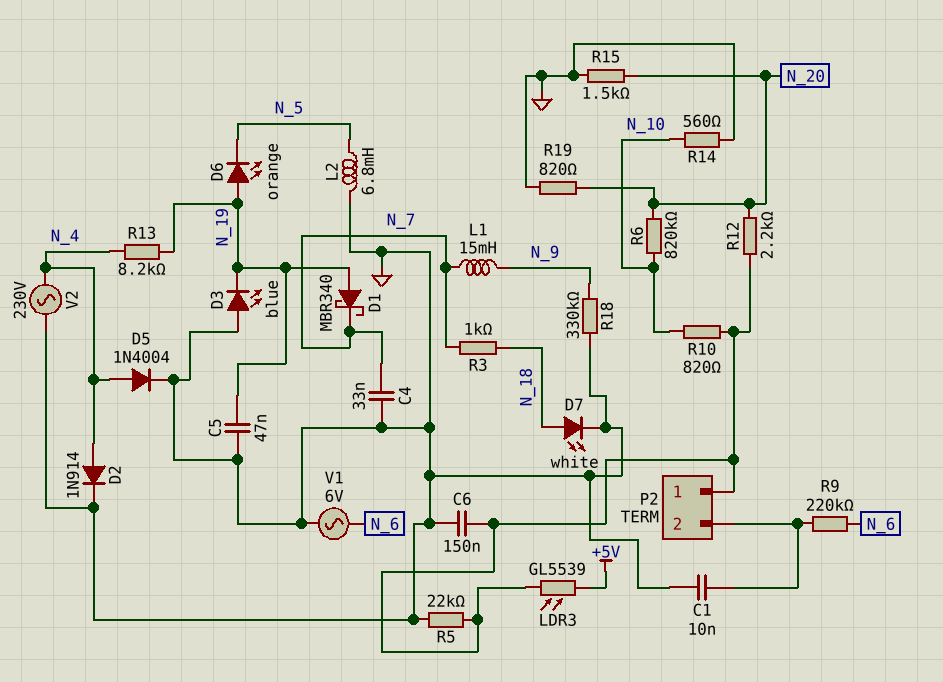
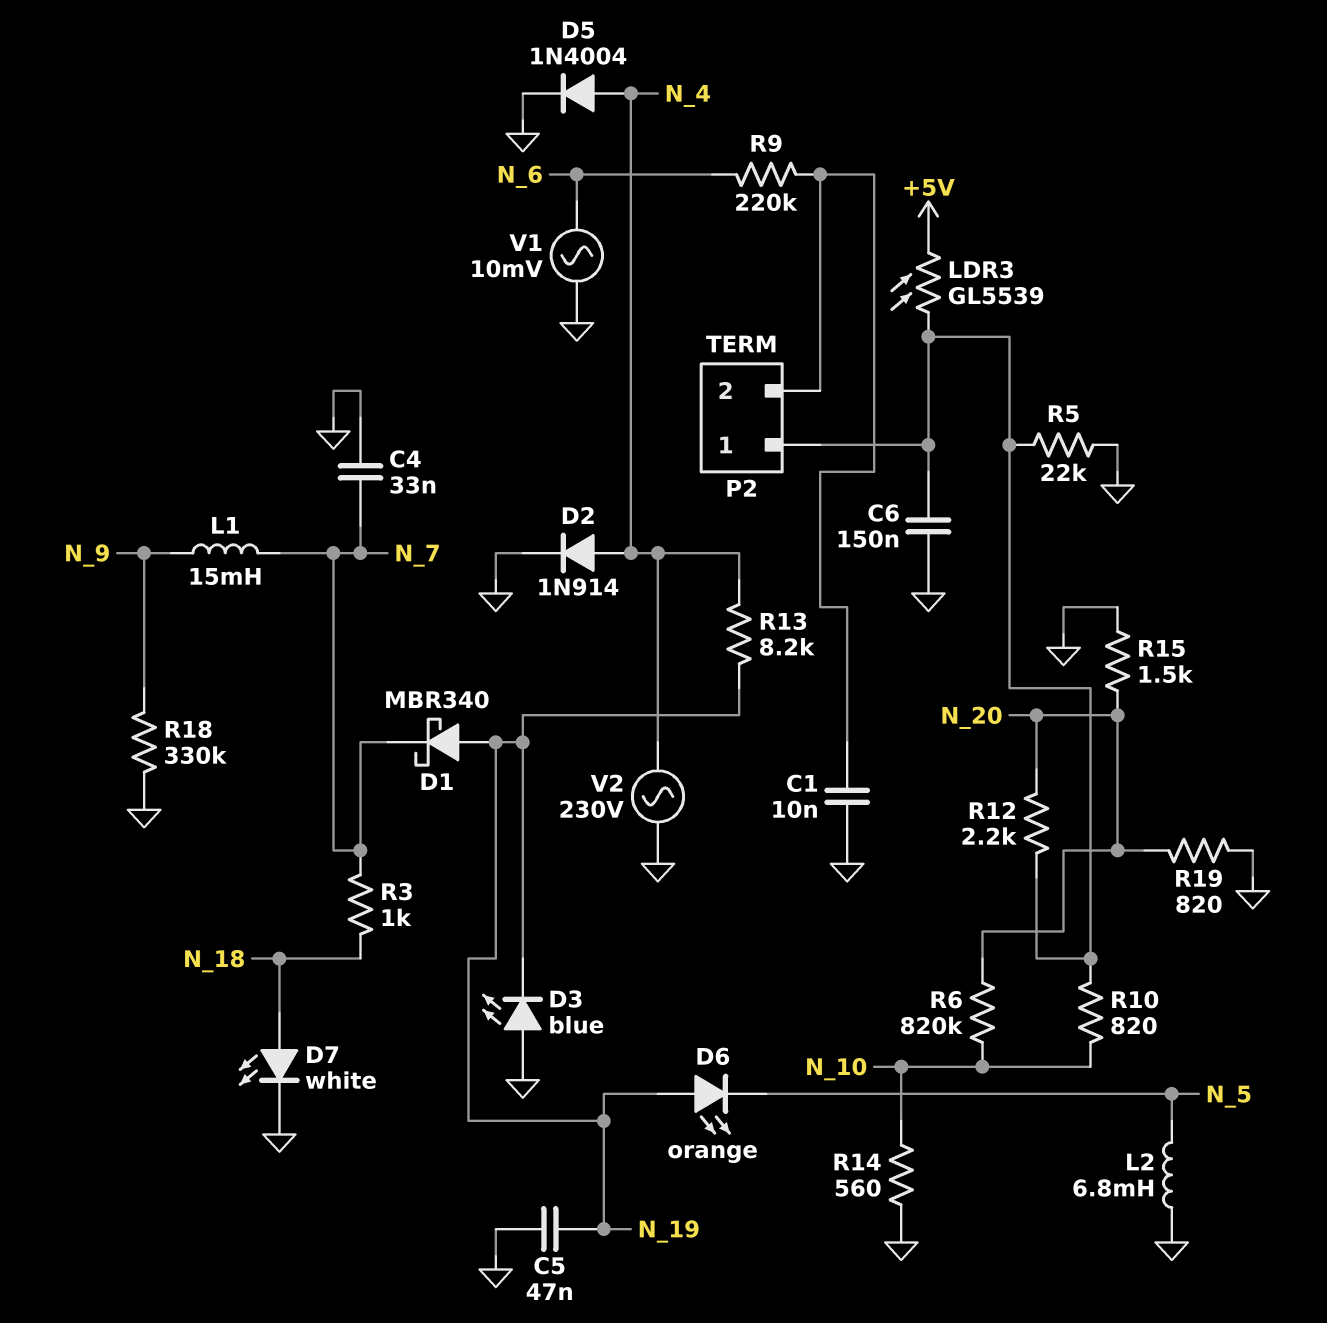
V1: AC 6V (GND, N_6) -> AC 10mV (GND, N_6)

